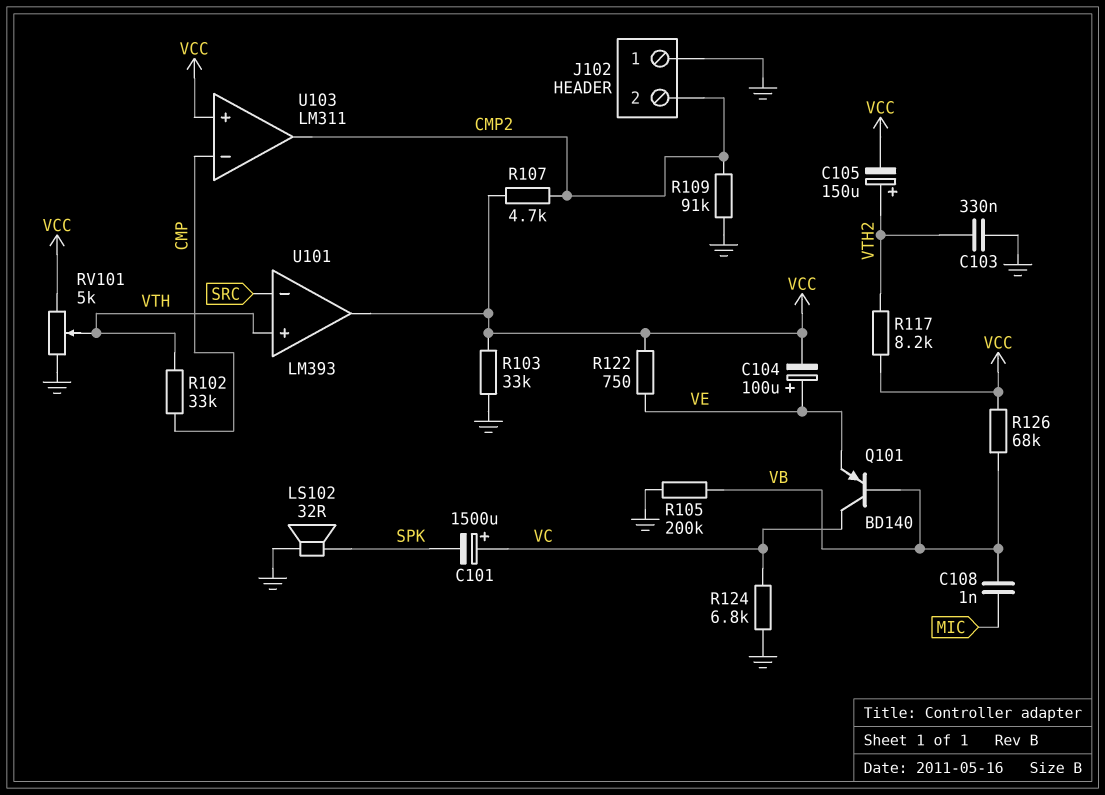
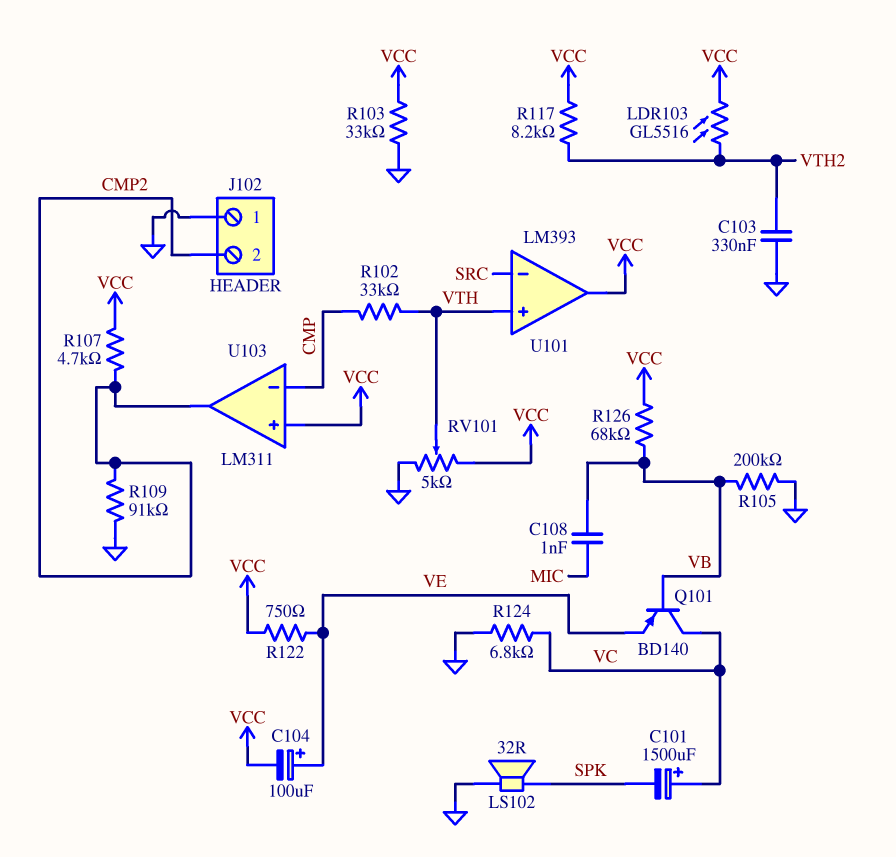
C105: 150uF (plus VTH2, minus VCC) -> none
LDR103: none -> GL5516 (VCC, VTH2)

